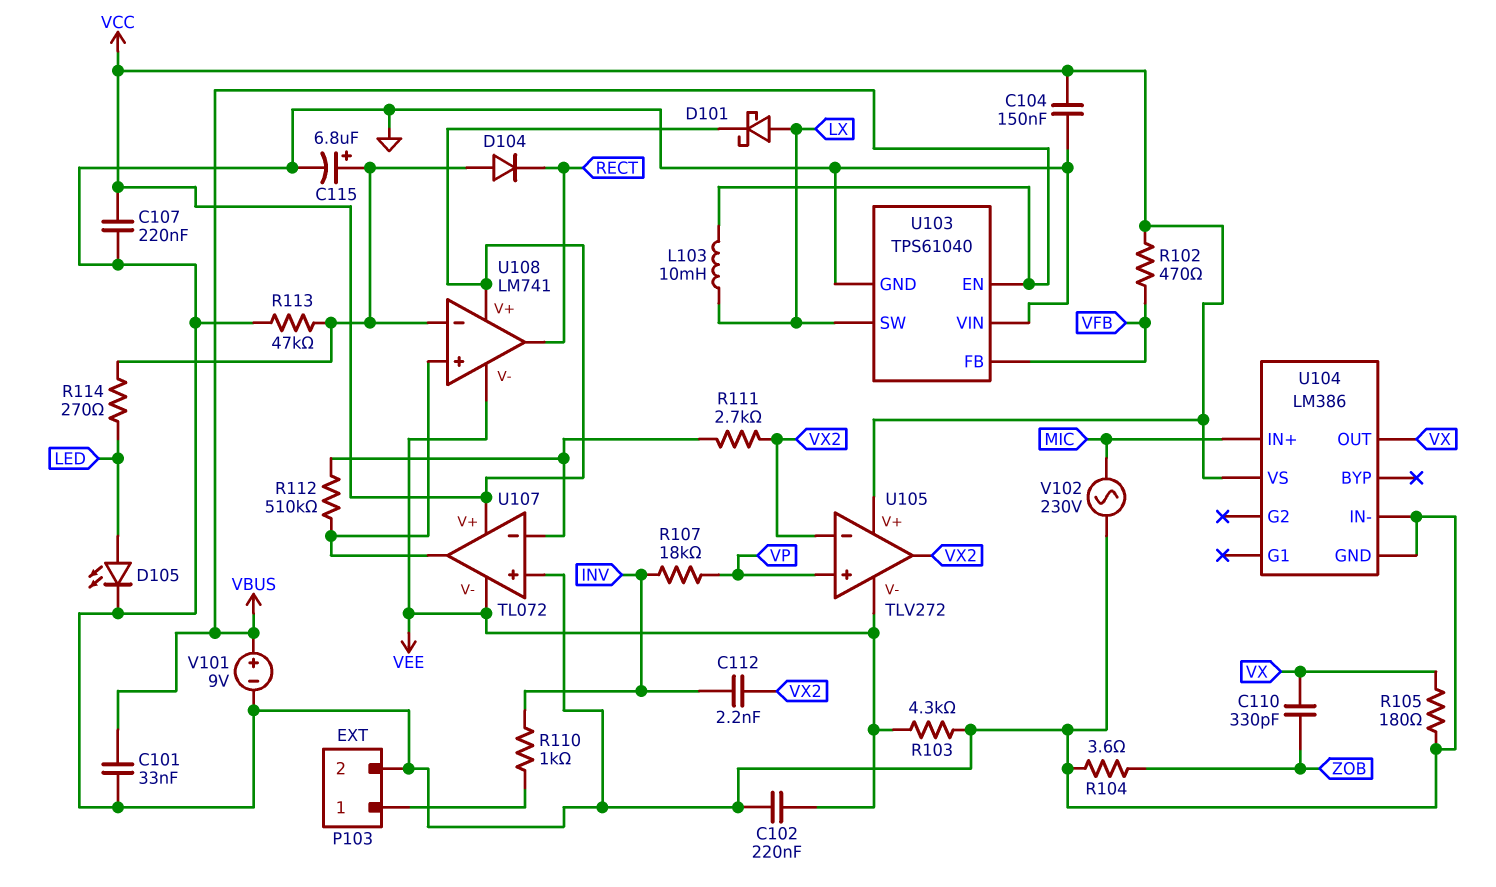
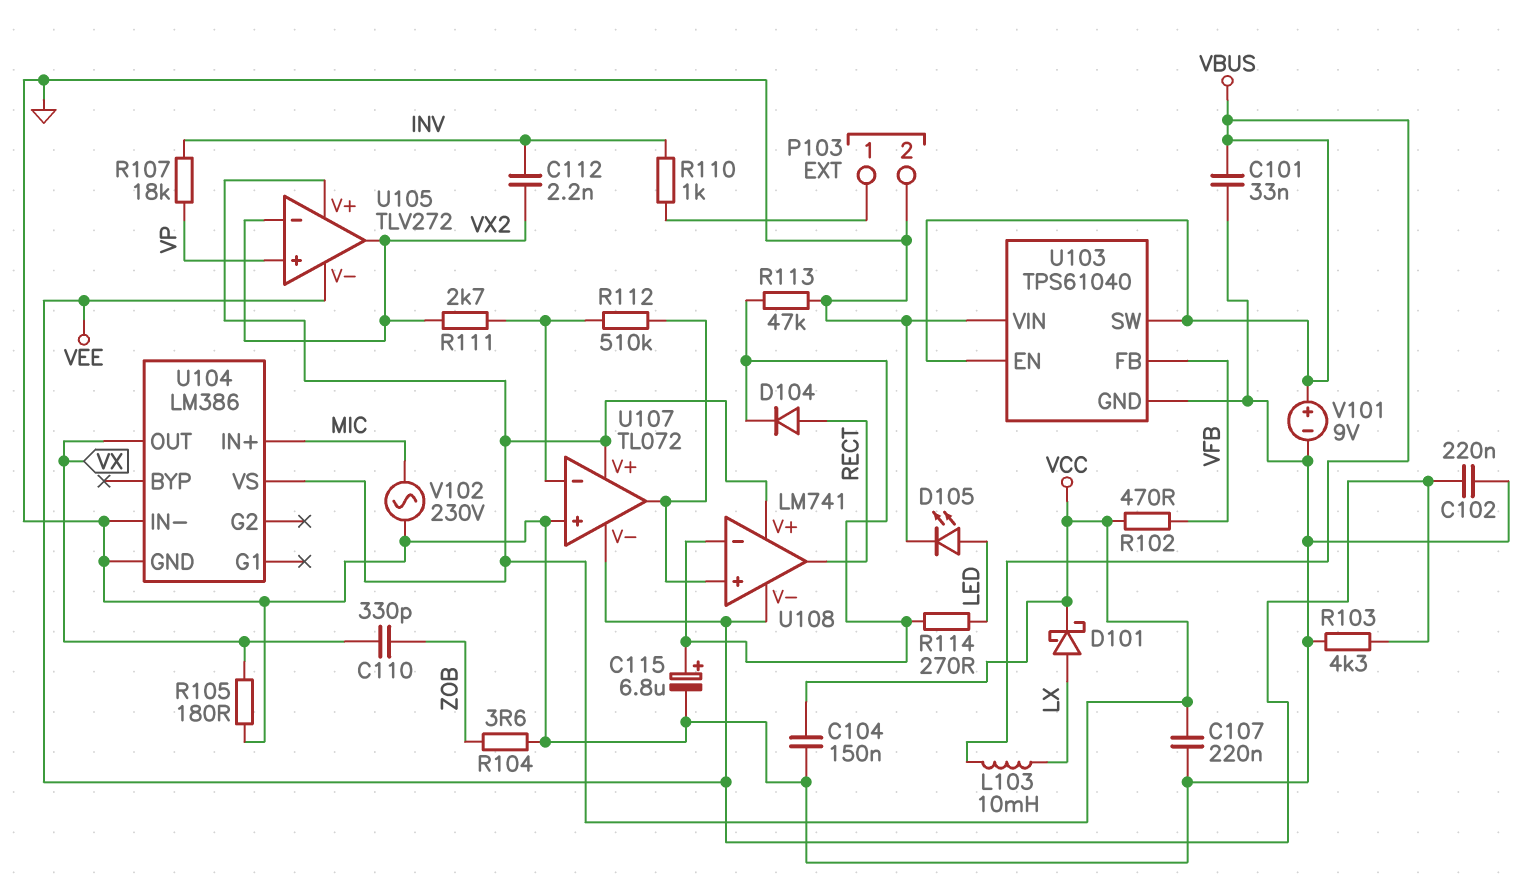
D104: diode (A U108/in-, K RECT) -> diode (A RECT, K U108/in-)
U103 pin SW: LX -> VBUS

